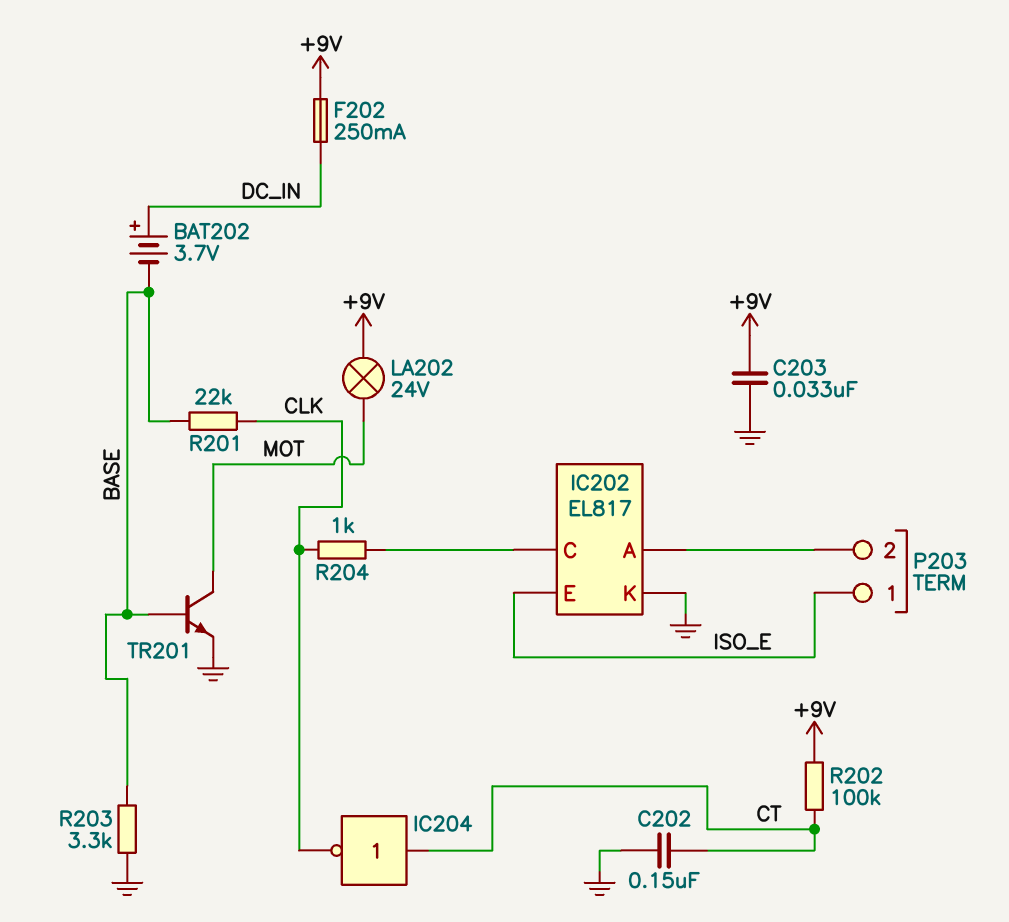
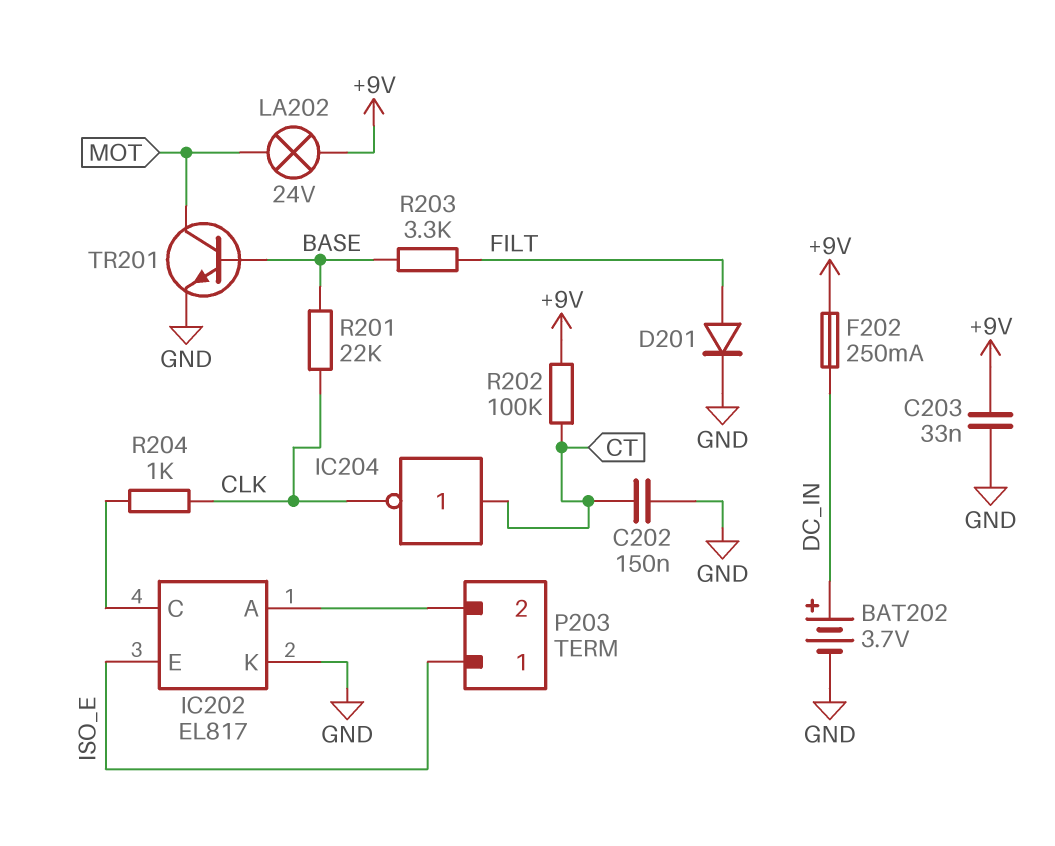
BAT202: 3.7V (plus DC_IN, minus BASE) -> 3.7V (plus DC_IN, minus GND)
D201: none -> diode (A FILT, K GND)
R203: 3.3k (BASE, GND) -> 3.3k (BASE, FILT)

